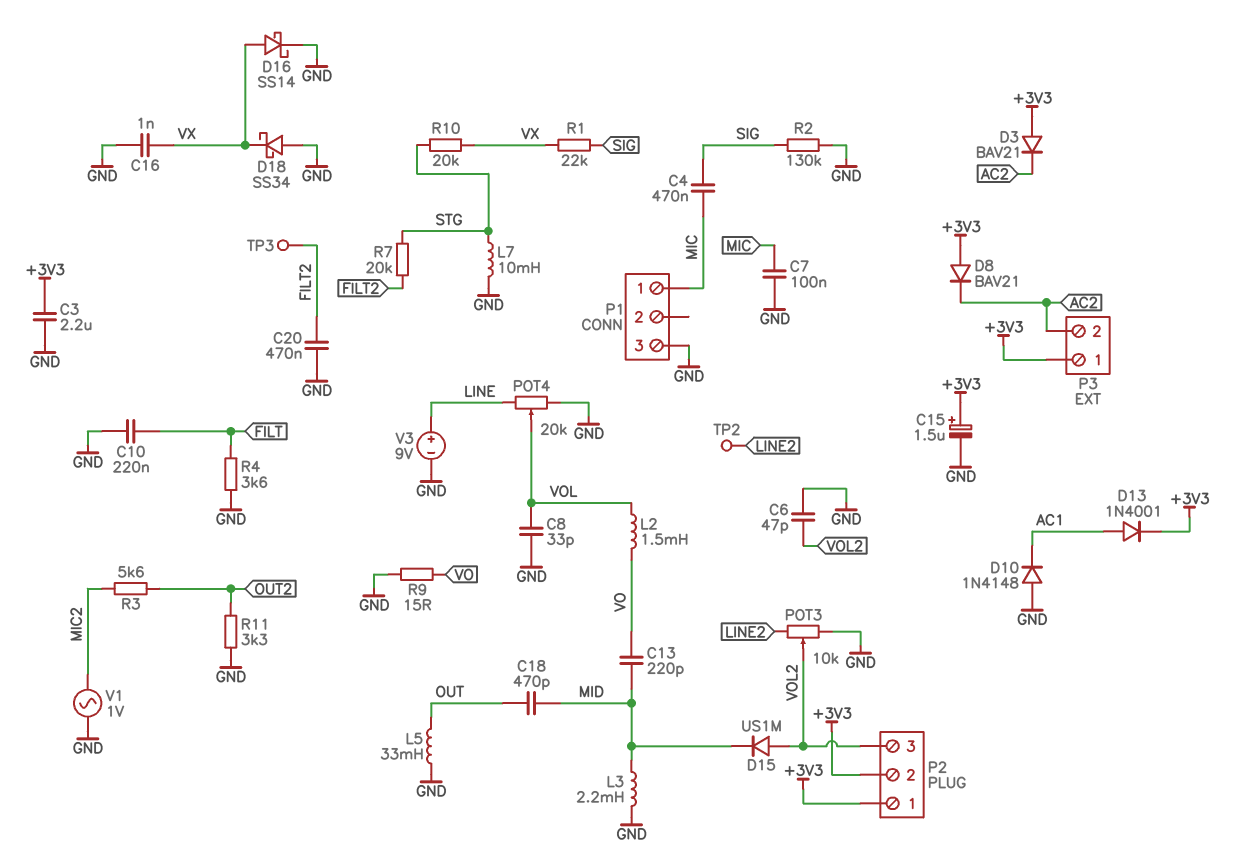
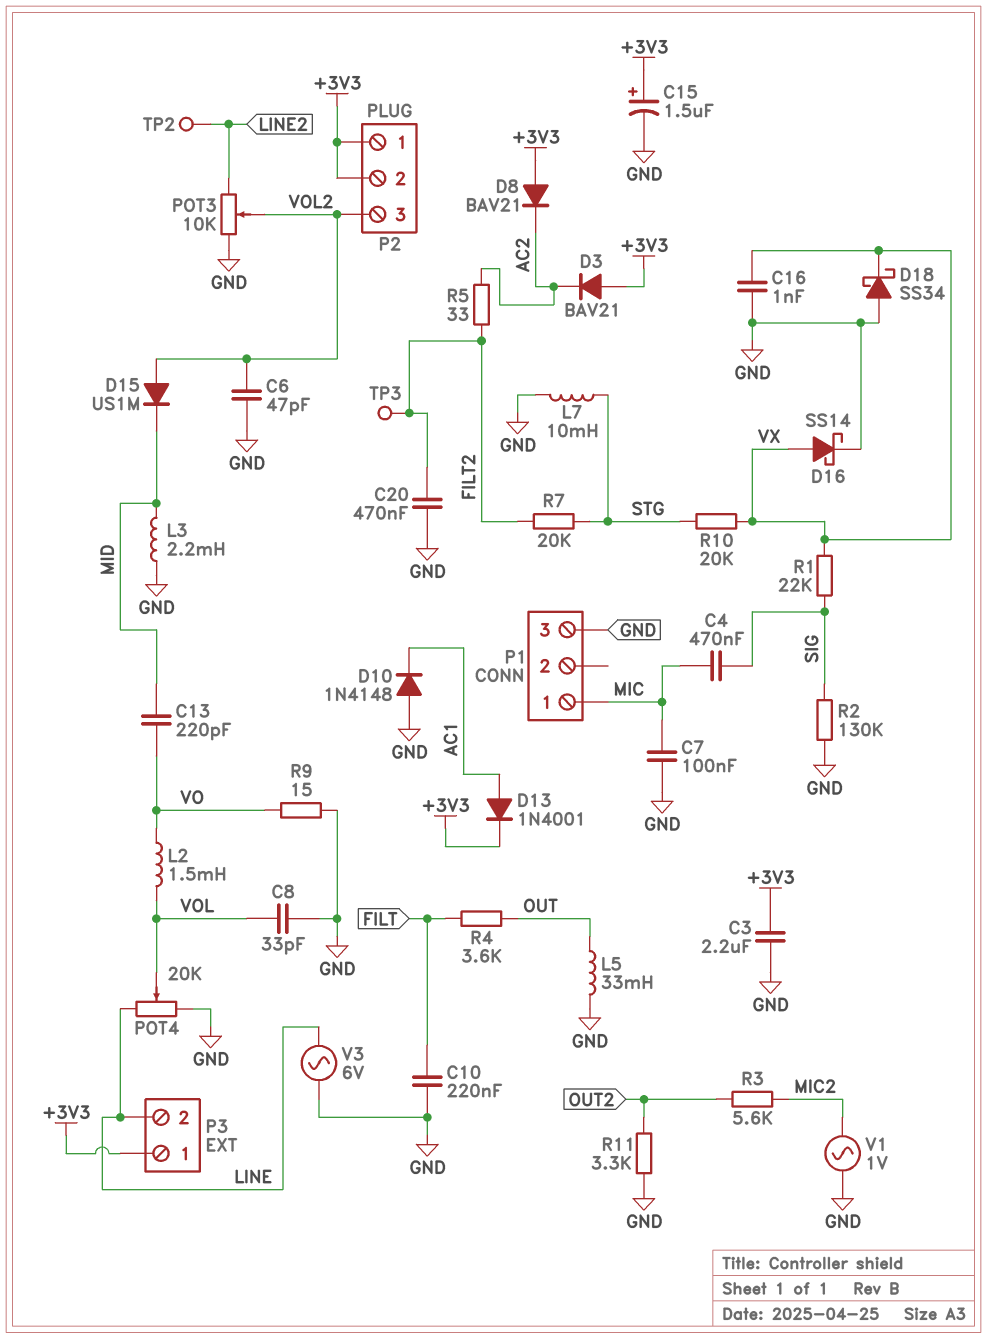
C18: 470pF (MID, OUT) -> none
P3 pin 2: AC2 -> LINE
R4: 3.6k (FILT, GND) -> 3.6k (FILT, OUT)
R5: none -> 33 (AC2, FILT2)
V3: 9V (plus LINE, minus GND) -> AC 6V (GND, LINE)

